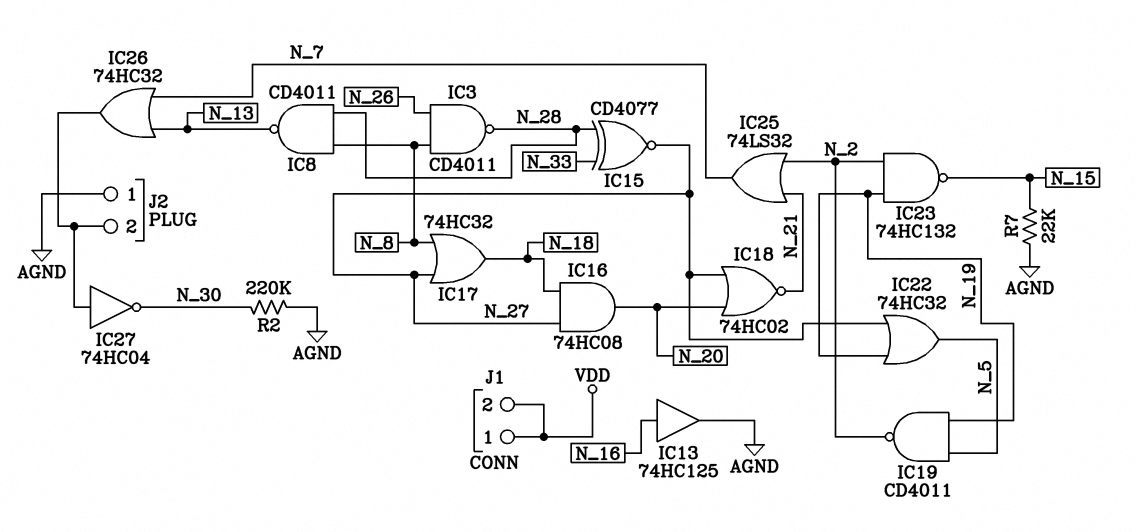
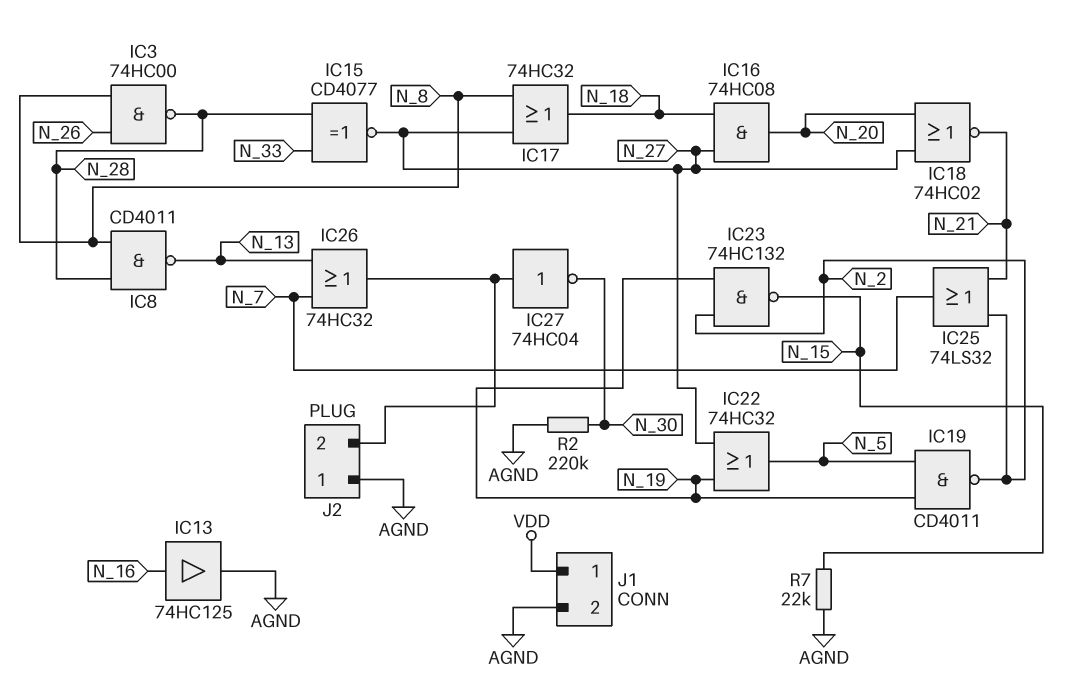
IC3: NAND CD4011 (in N_8, in N_26, out N_28) -> NAND 74HC00 (in N_8, in N_26, out N_28)
J1 pin 2: VDD -> AGND

